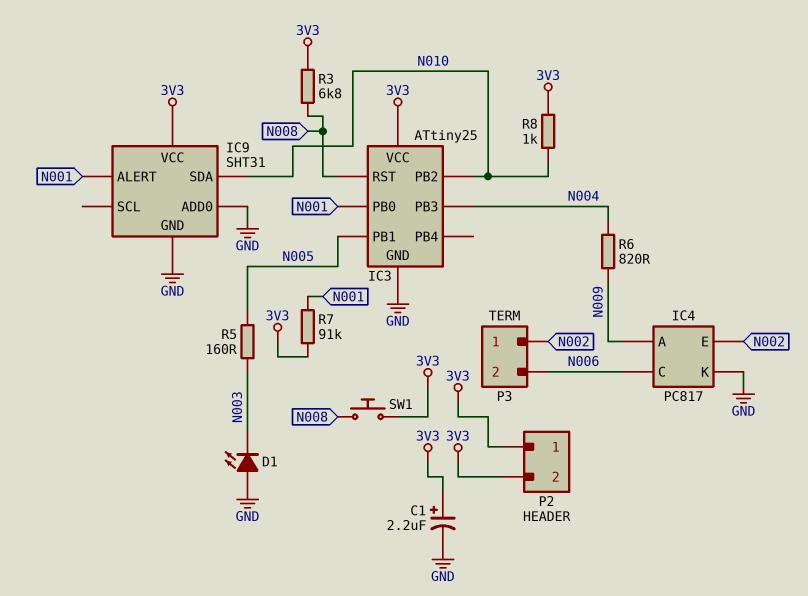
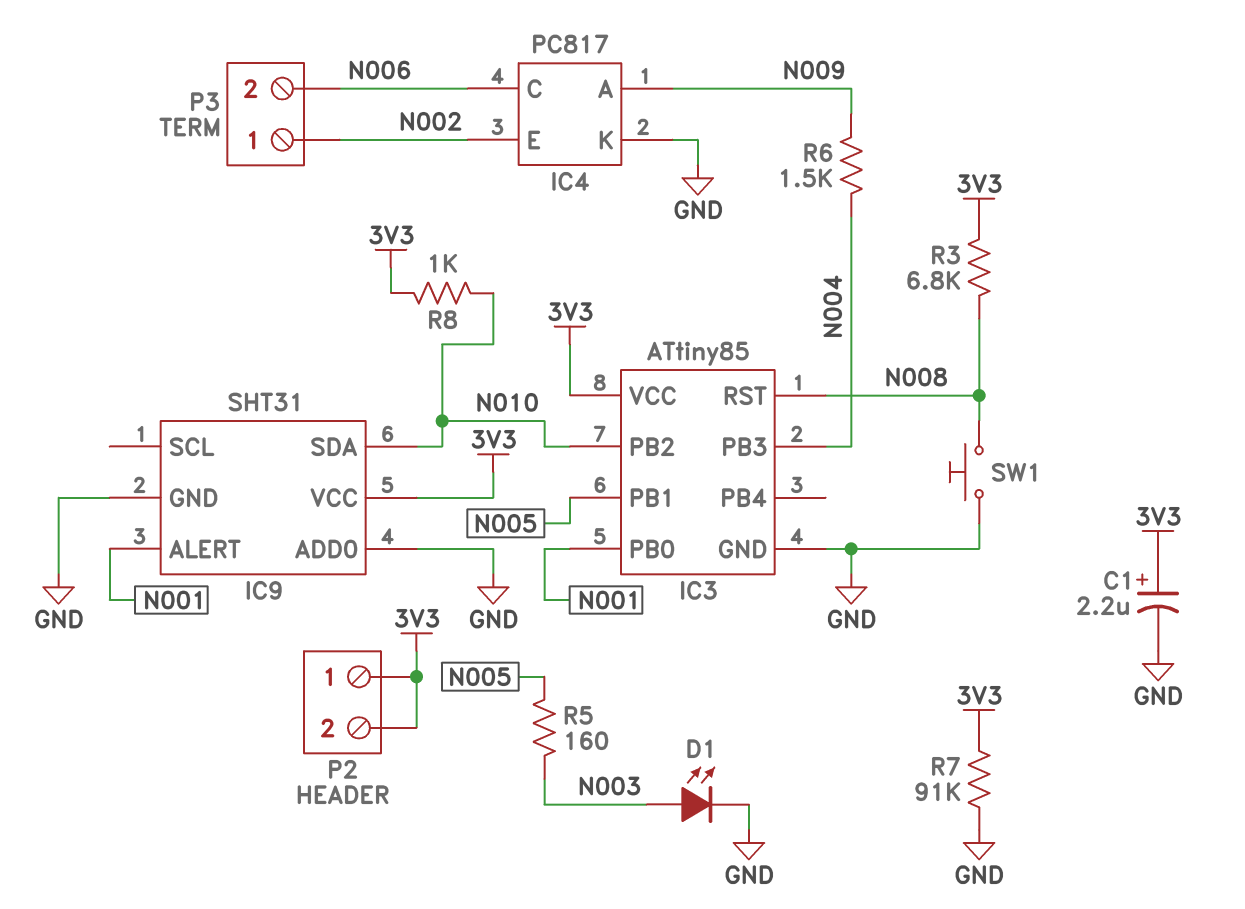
D1: LED (A GND, K N003) -> LED (A N003, K GND)
IC3: ATtiny25 -> ATtiny85
R6: 820 (N004, N009) -> 1.5k (N004, N009)
R7: 91k (3V3, N001) -> 91k (3V3, GND)
SW1: button (3V3, N008) -> button (GND, N008)

